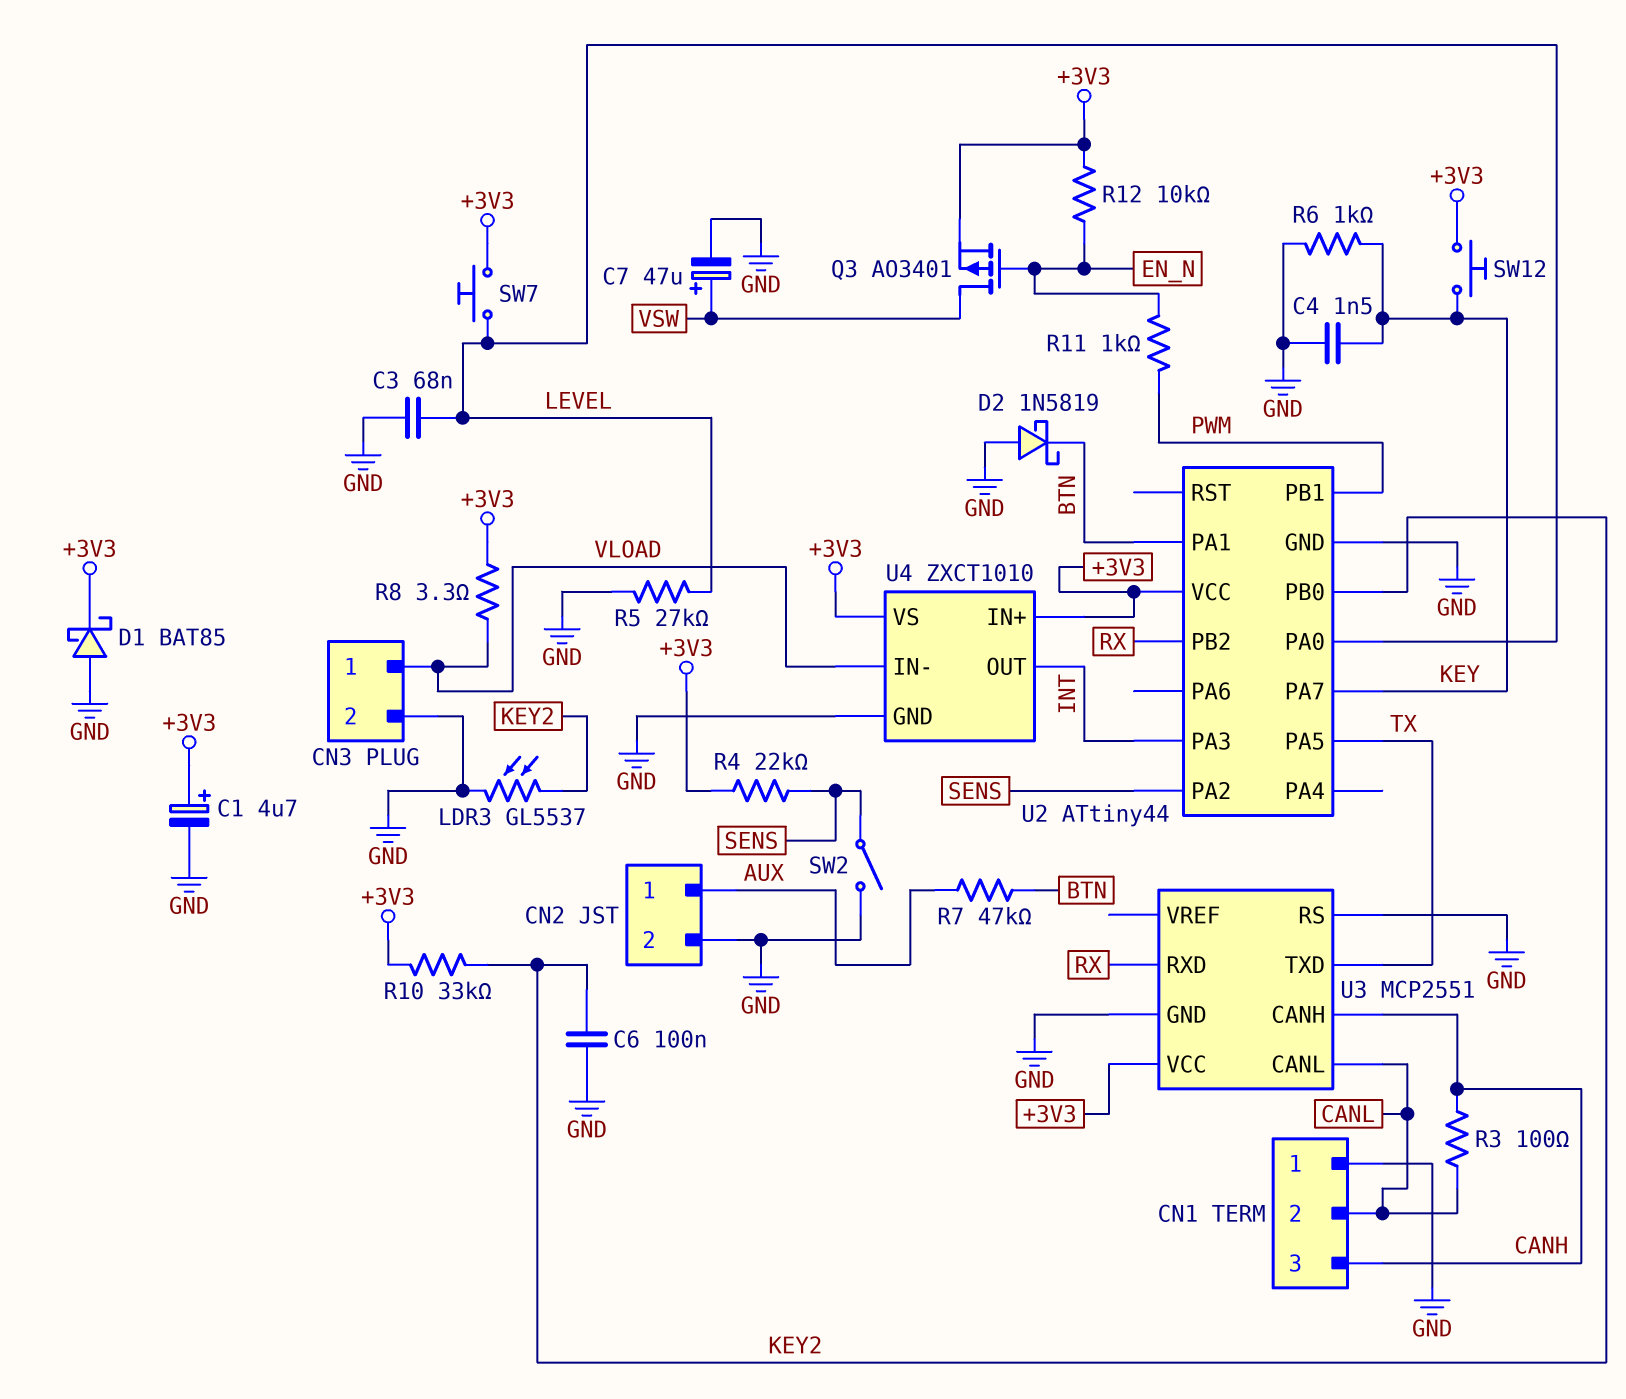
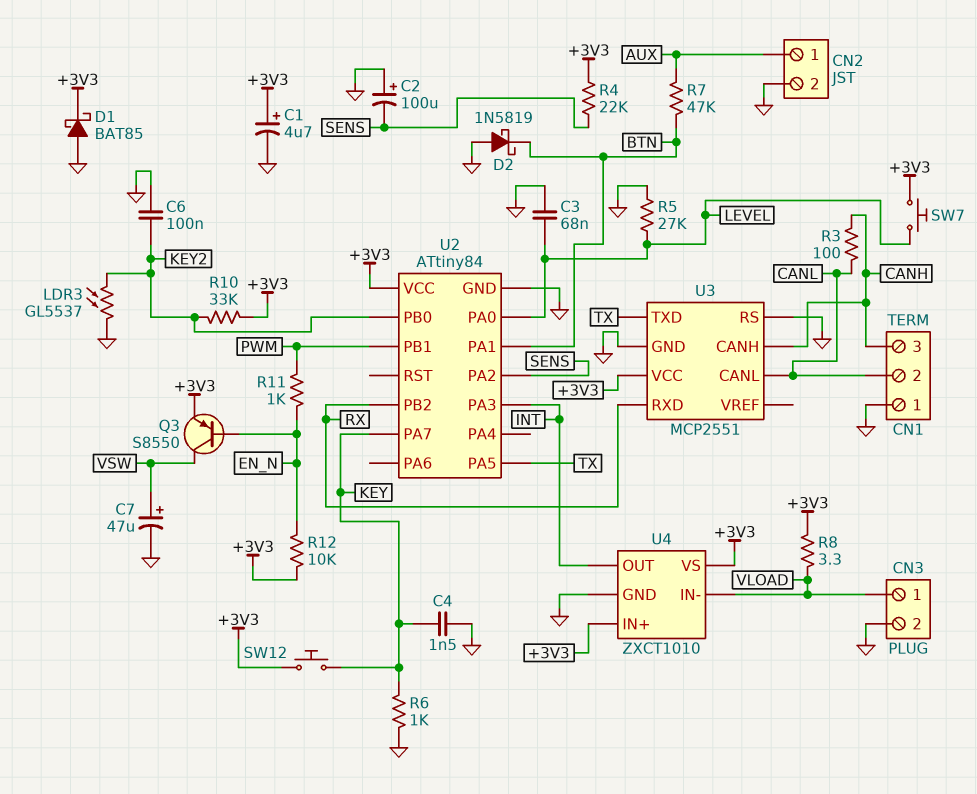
C2: none -> 100uF (plus GND, minus SENS)
Q3: PMOS AO3401 (G EN_N, D VSW, S +3V3) -> PNP S8550 (B EN_N, C VSW, E +3V3)
SW2: switch (GND, SENS) -> none
U2: ATtiny44 -> ATtiny84

